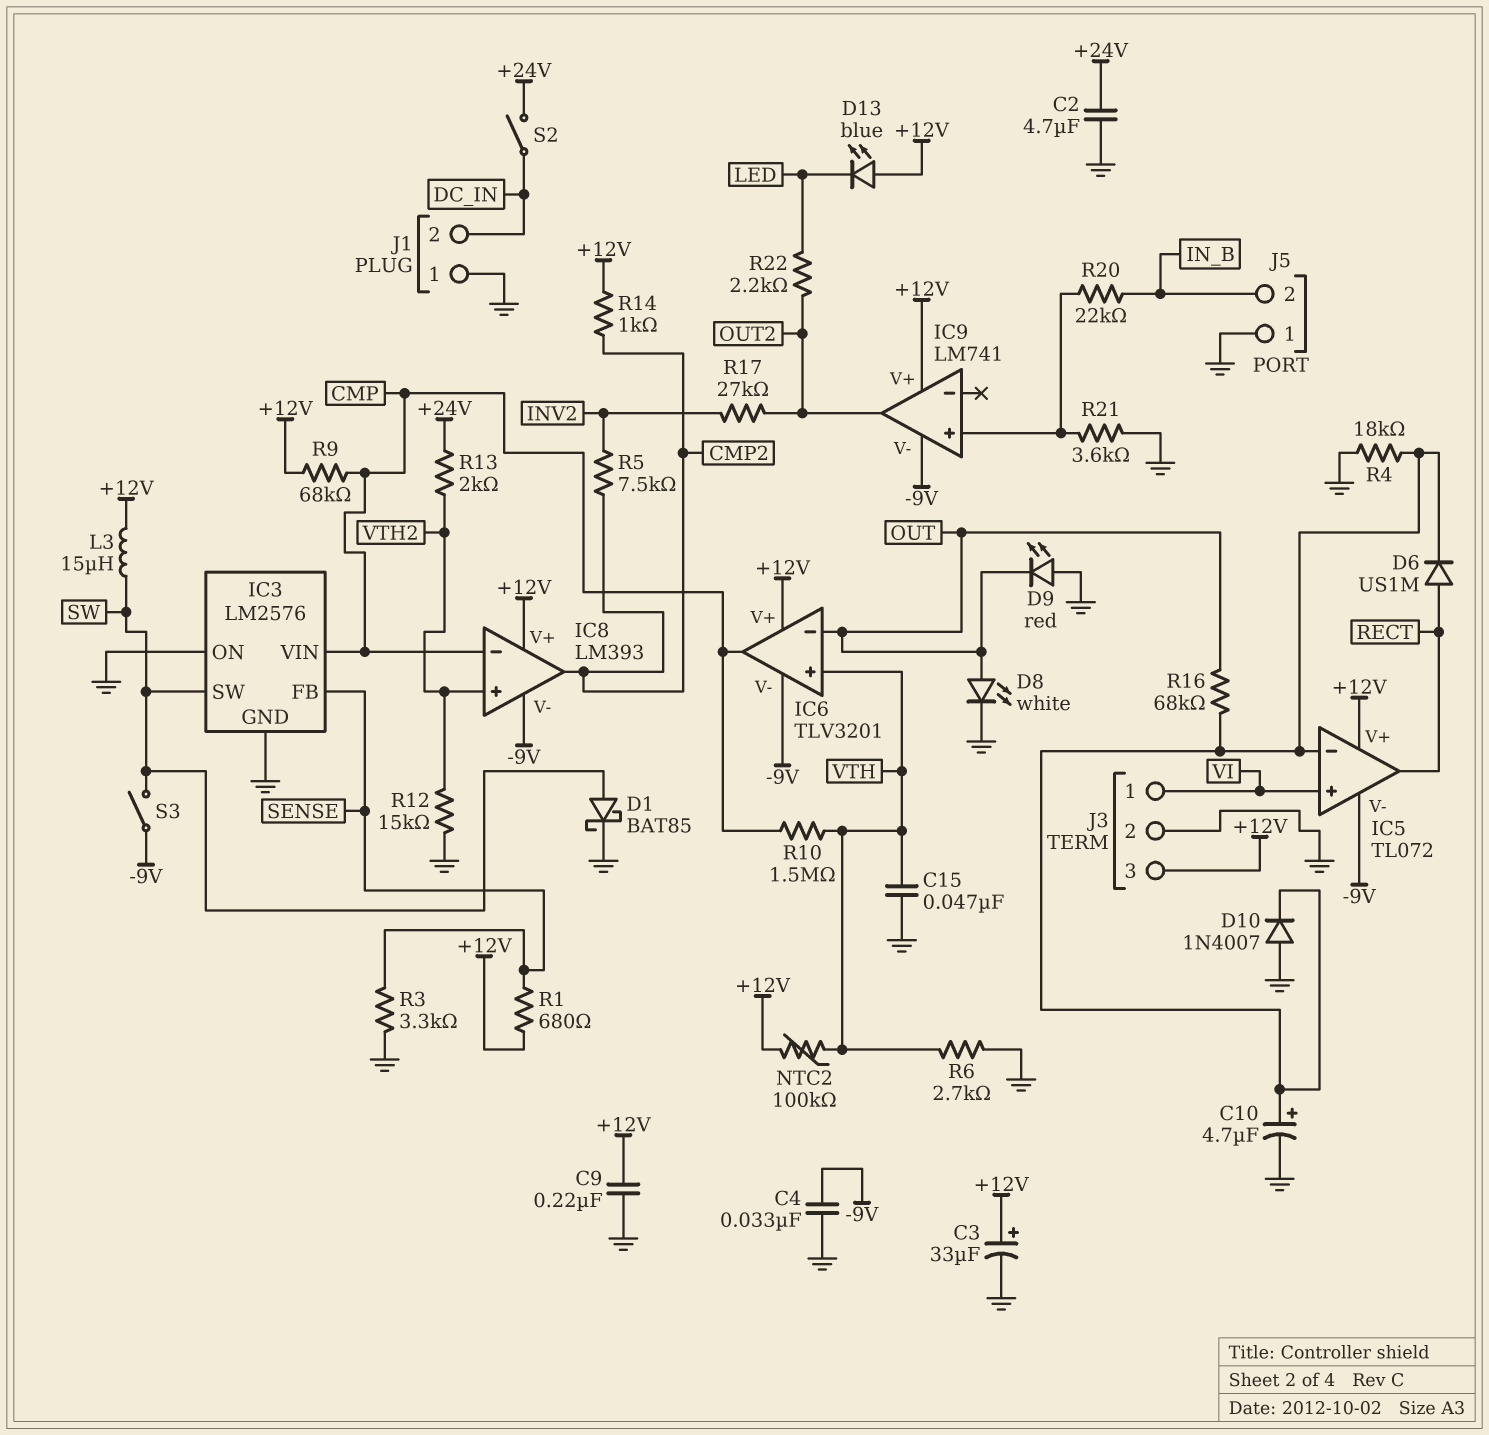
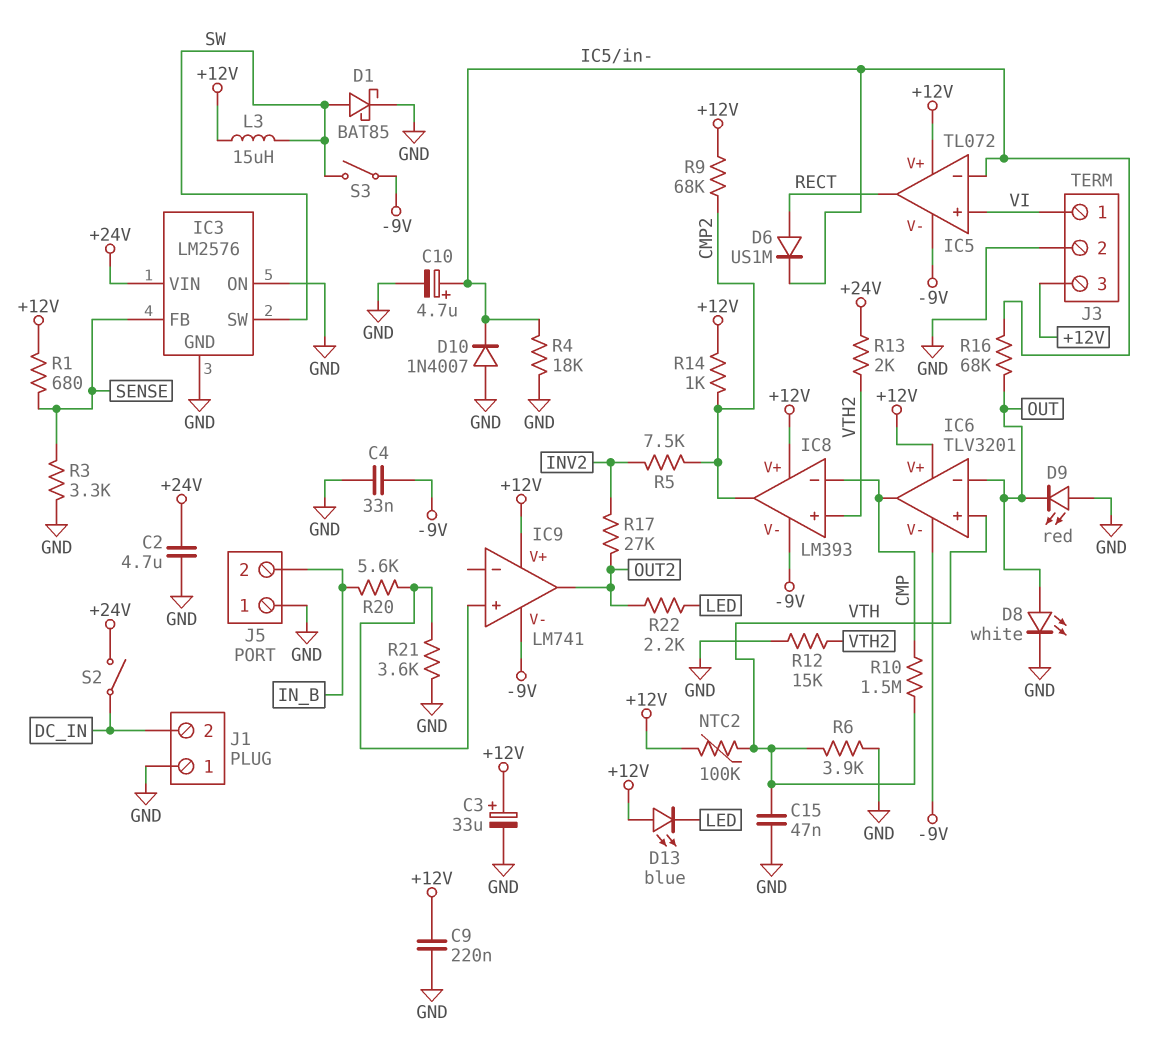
IC3 pin VIN: CMP -> +24V
R6: 2.7k (GND, VTH) -> 3.9k (GND, VTH)
R9: 68k (+12V, CMP) -> 68k (+12V, CMP2)
R20: 22k (IC9/in+, IN_B) -> 5.6k (IC9/in+, IN_B)

